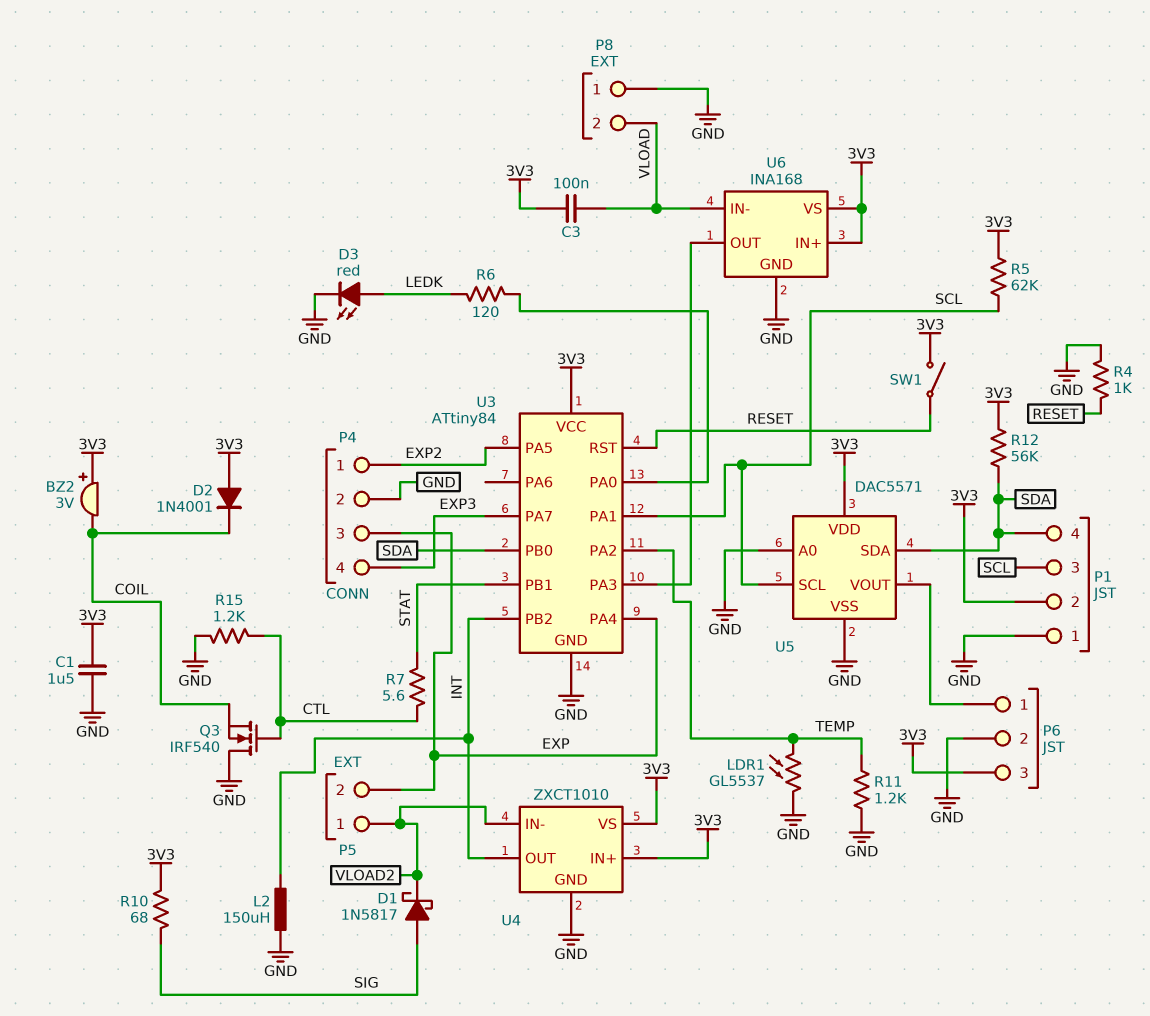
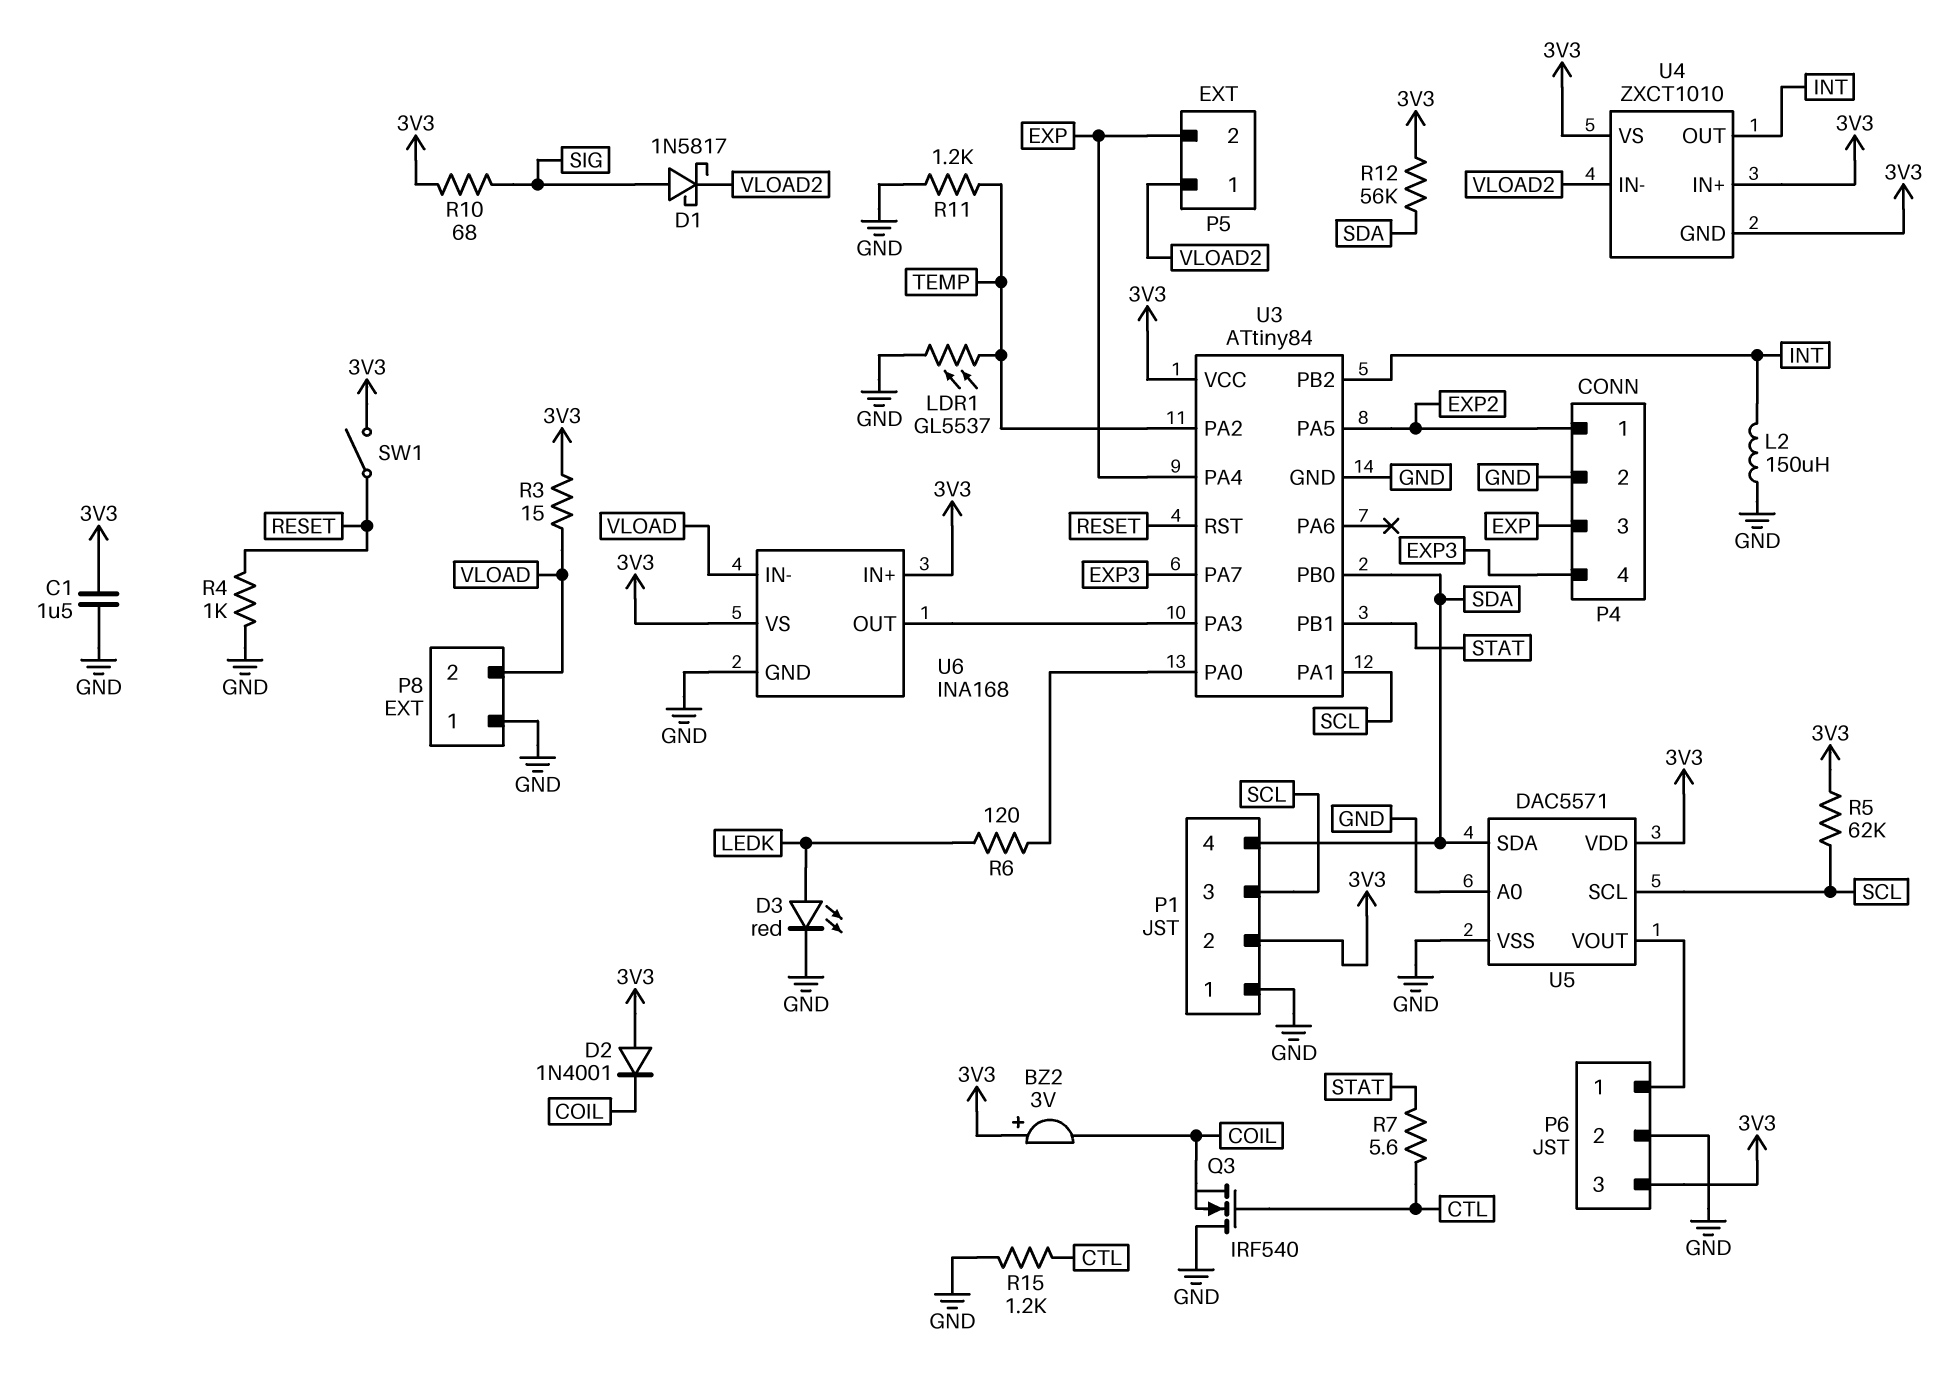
C3: 100nF (3V3, VLOAD) -> none
R3: none -> 15 (3V3, VLOAD)
U4 pin GND: GND -> 3V3

